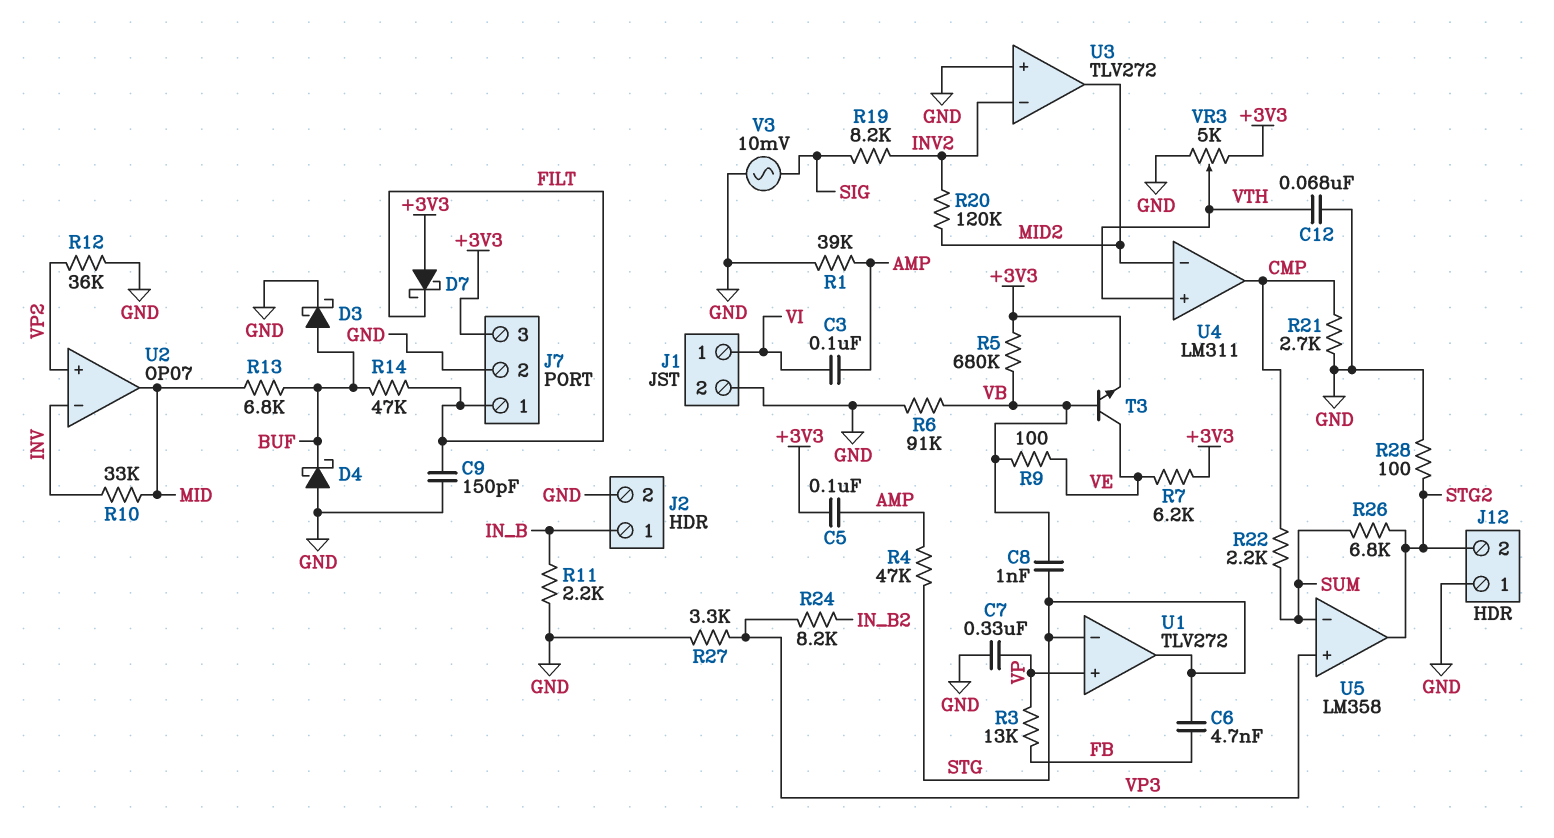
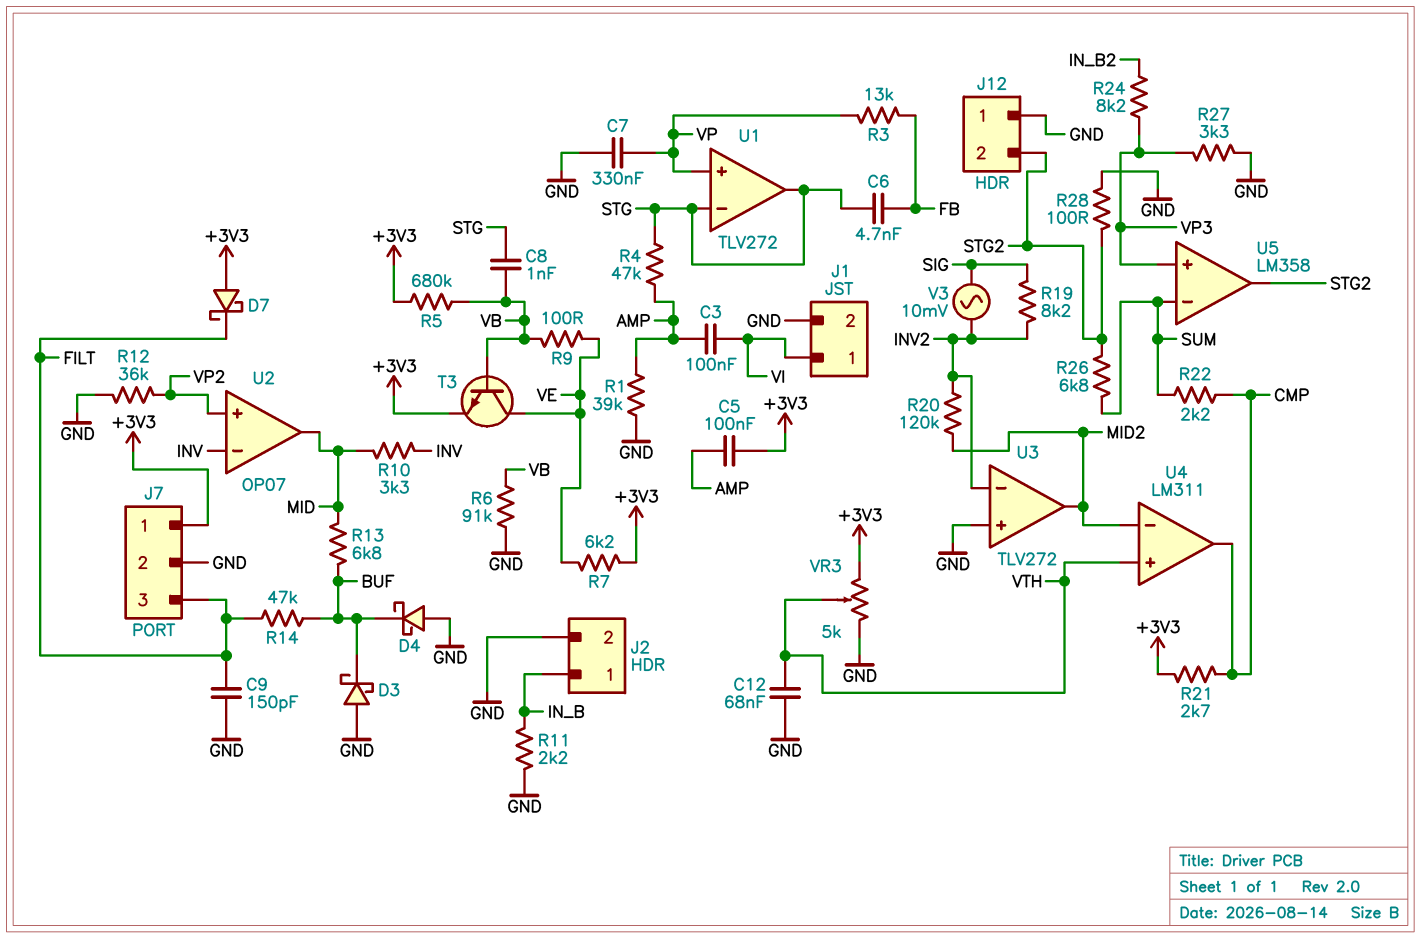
D3: schottky (A BUF, K GND) -> schottky (A GND, K BUF)
J7 pin 1: FILT -> +3V3
J7 pin 3: +3V3 -> FILT
R10: 33k (INV, MID) -> 3.3k (INV, MID)
R21: 2.7k (CMP, GND) -> 2.7k (+3V3, CMP)
V3: AC 10mV (GND, SIG) -> AC 10mV (INV2, SIG)

